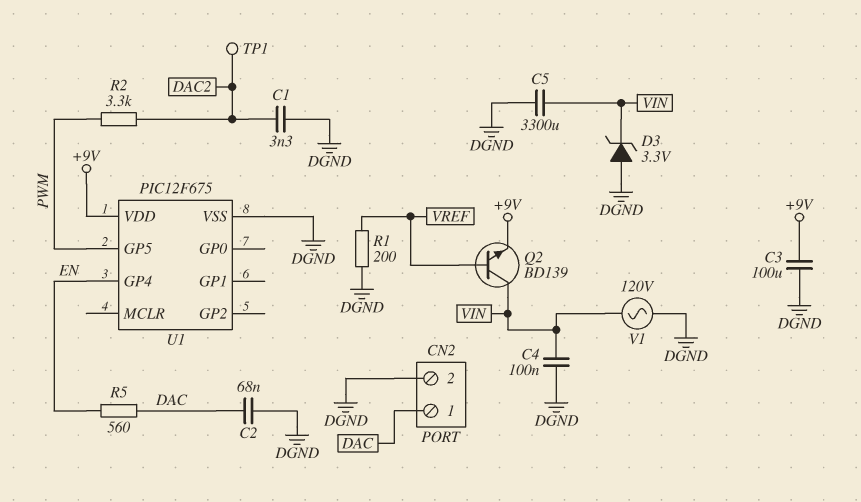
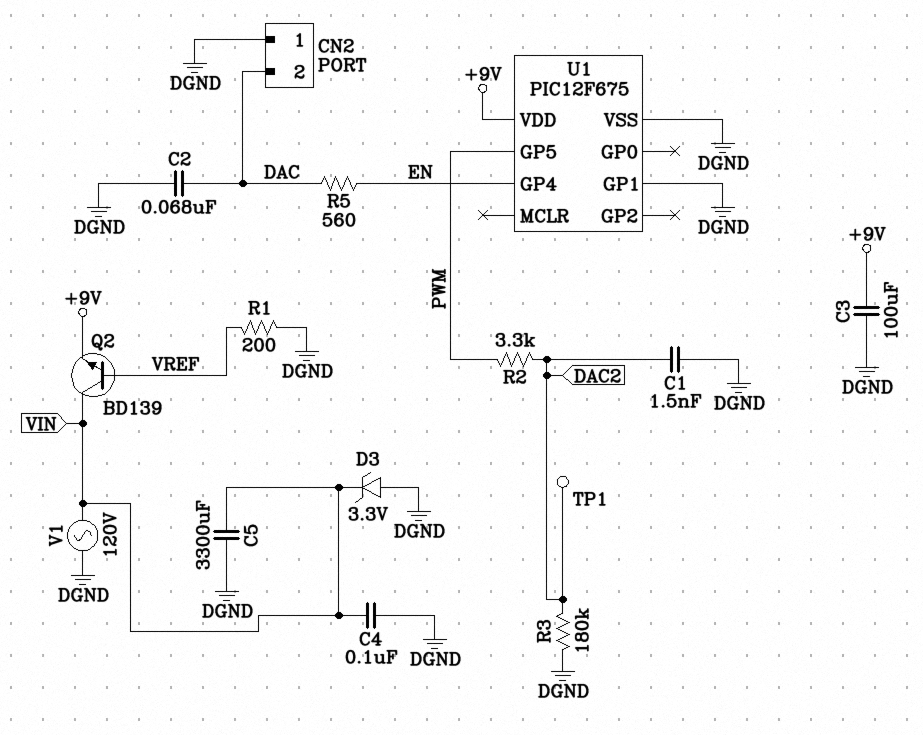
C1: 3.3nF (DAC2, DGND) -> 1.5nF (DAC2, DGND)
CN2 pin 1: DAC -> DGND
CN2 pin 2: DGND -> DAC
R3: none -> 180k (DAC2, DGND)
U1 pin GP1: none -> DGND

